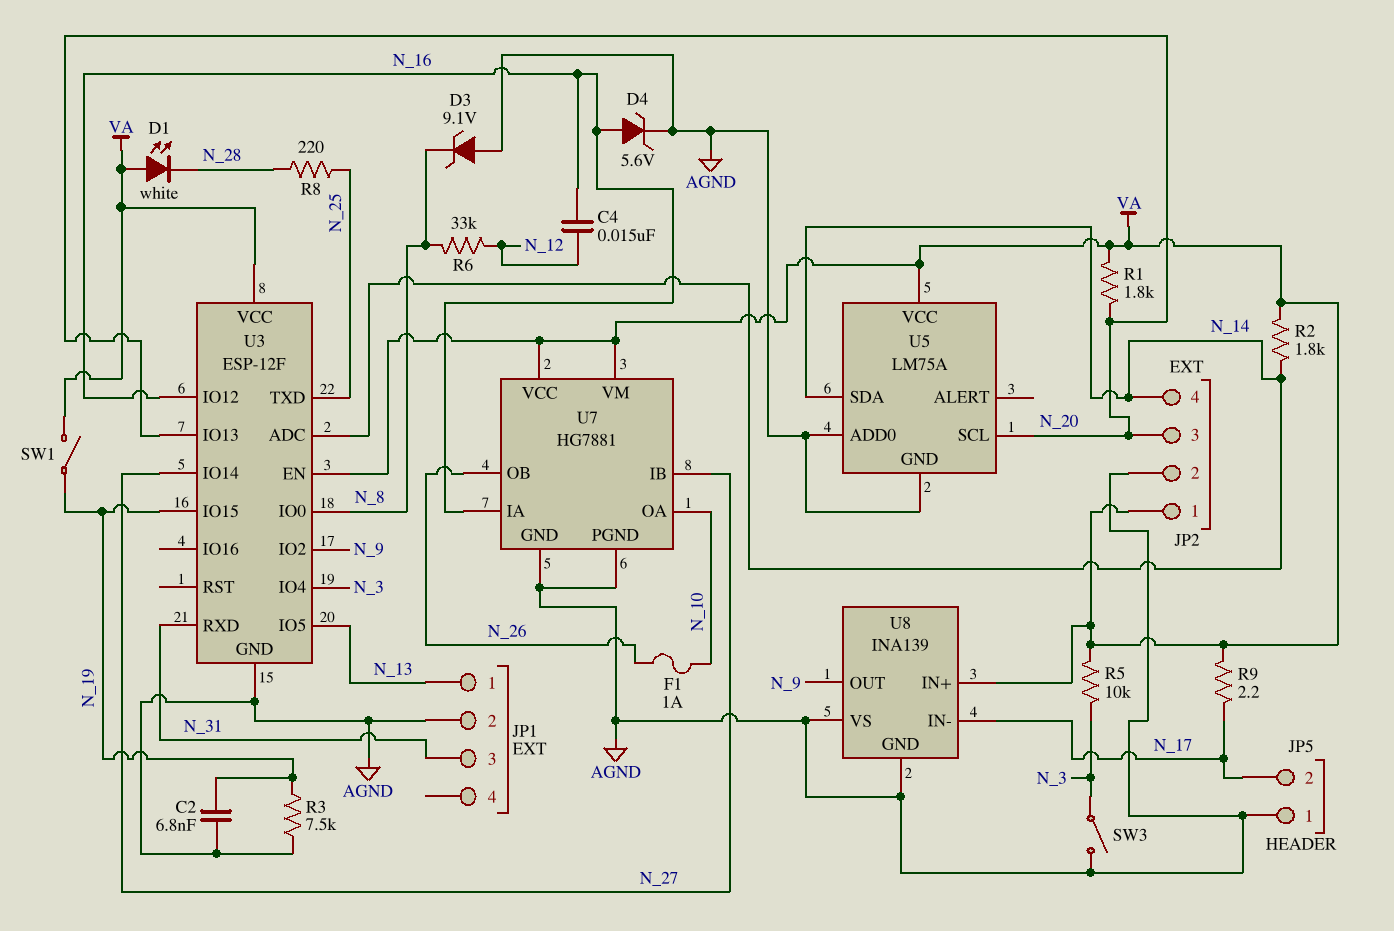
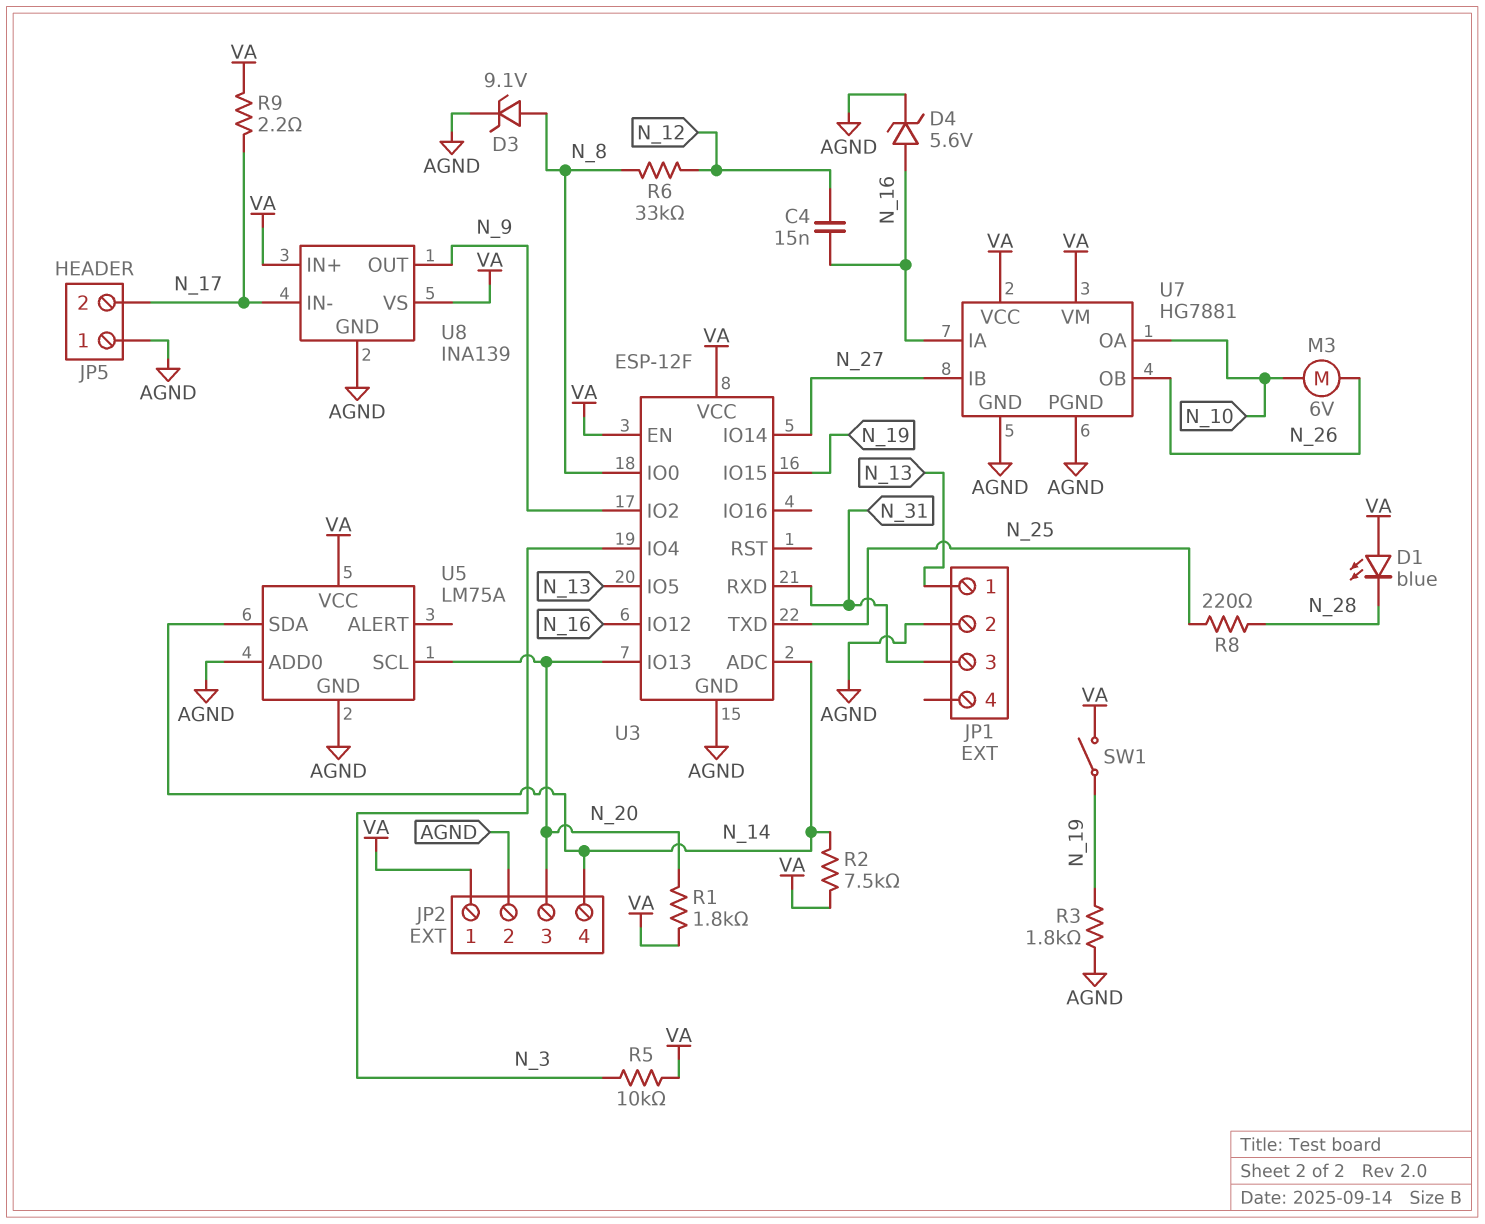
C2: 6.8nF (AGND, N_19) -> none
D1: LED white (A VA, K N_28) -> LED blue (A VA, K N_28)
D3: zener 9.1V (A AGND, K N_8) -> zener 9.1V (A N_8, K AGND)
F1: 1A (N_10, N_26) -> none
M3: none -> motor 6V (N_10, N_26)
R2: 1.8k (N_14, VA) -> 7.5k (N_14, VA)
R3: 7.5k (AGND, N_19) -> 1.8k (AGND, N_19)
SW3: switch (AGND, N_3) -> none
U8 pin VS: AGND -> VA

